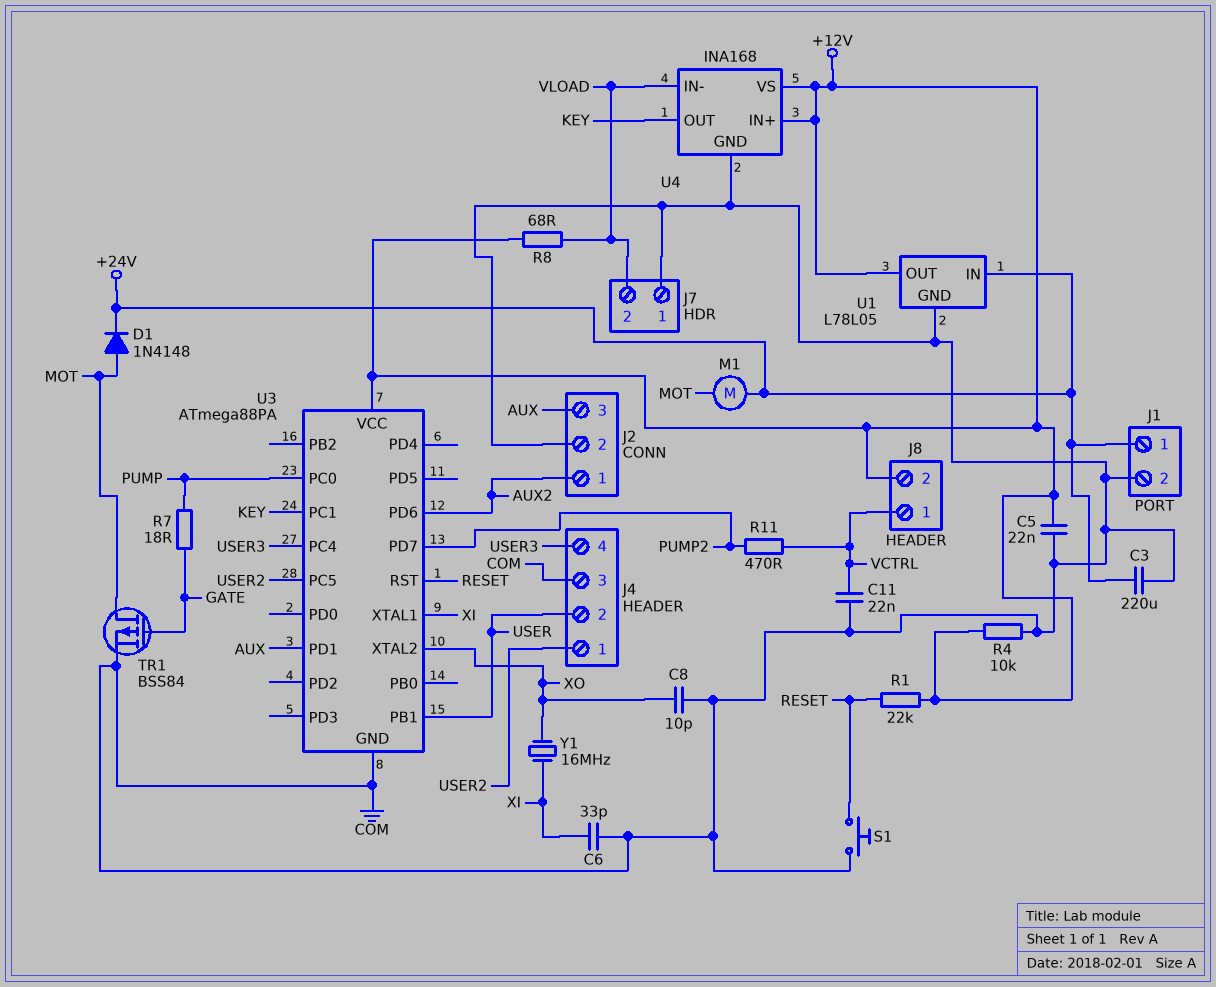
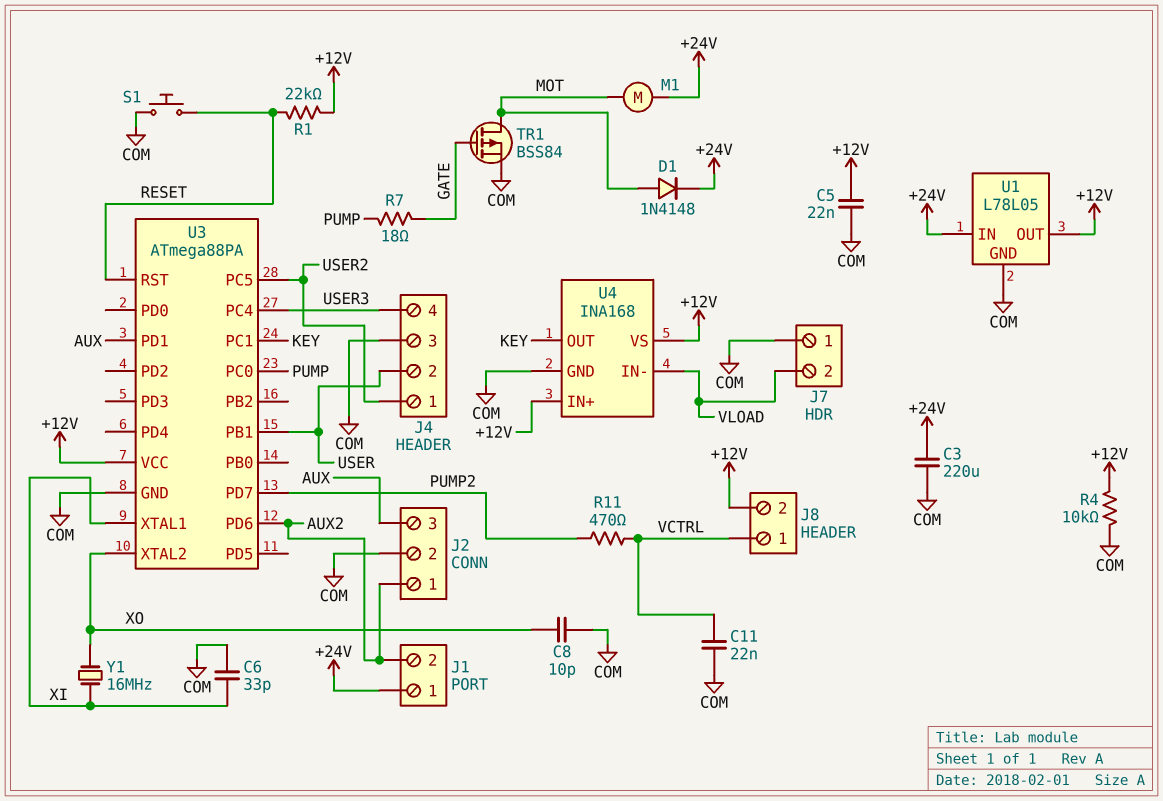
J1 pin 2: COM -> AUX2
R8: 68 (+12V, VLOAD) -> none

